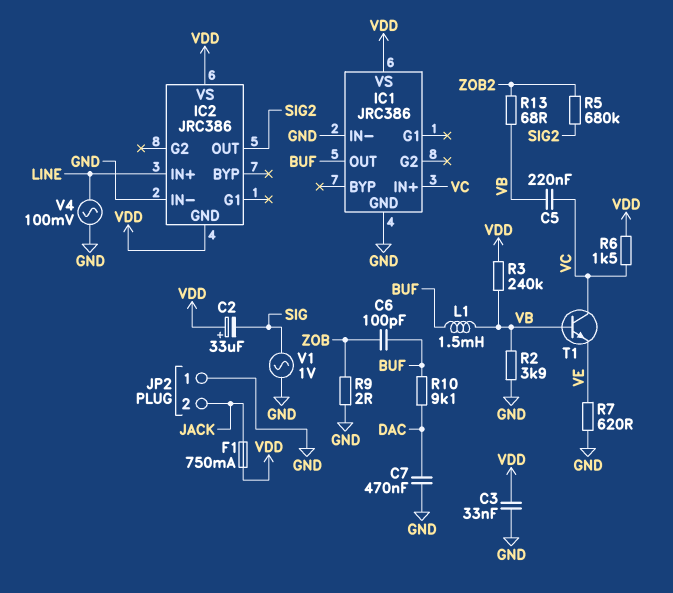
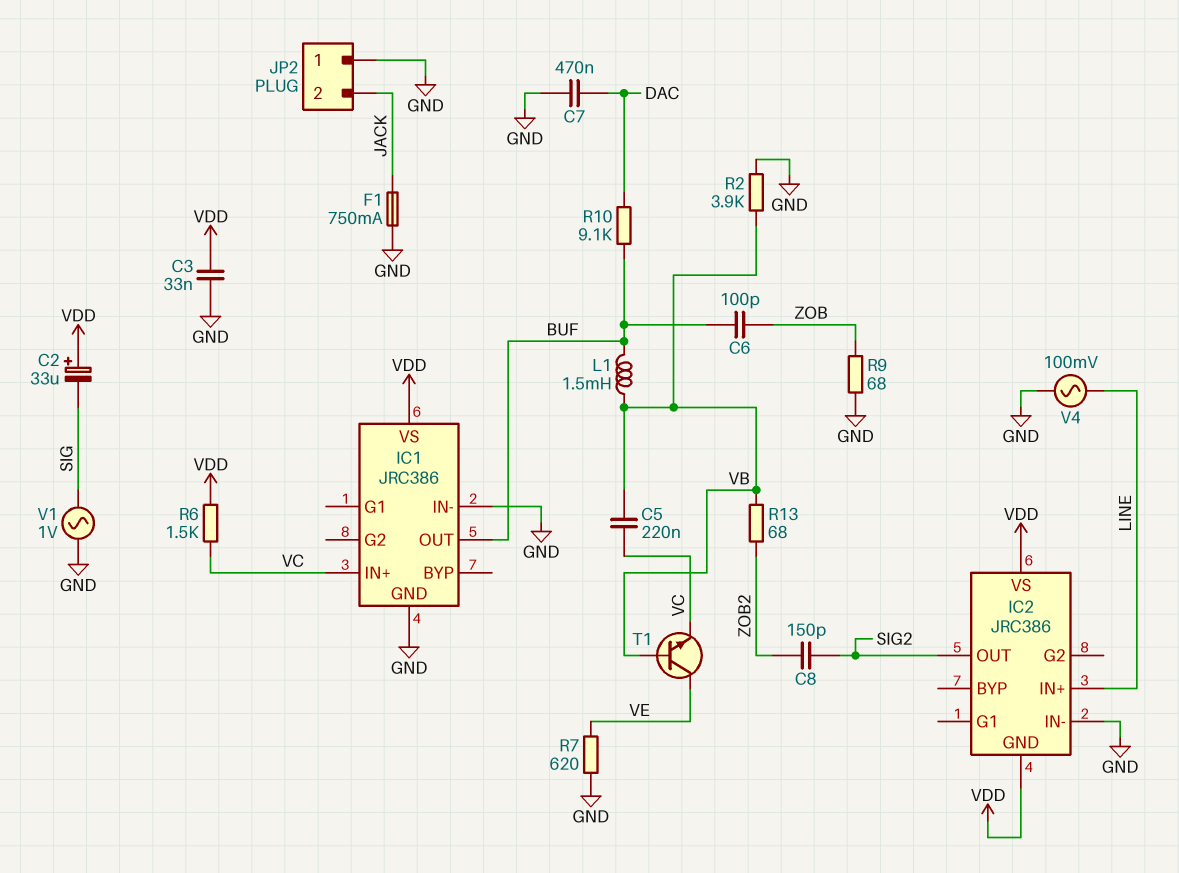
C8: none -> 150pF (SIG2, ZOB2)
F1: 750mA (JACK, VDD) -> 750mA (GND, JACK)
R3: 240k (VB, VDD) -> none
R5: 680k (SIG2, ZOB2) -> none
R9: 2 (GND, ZOB) -> 68 (GND, ZOB)
T1: NPN (B VB, C VC, E VE) -> NPN (B VB, C VE, E VC)

